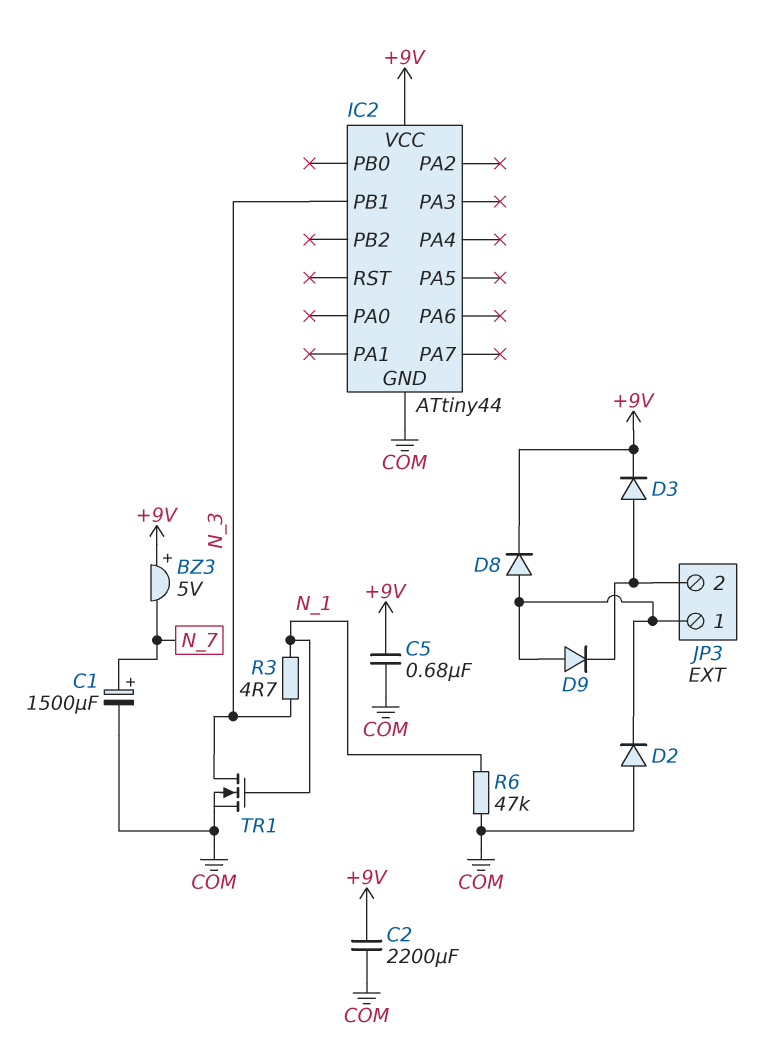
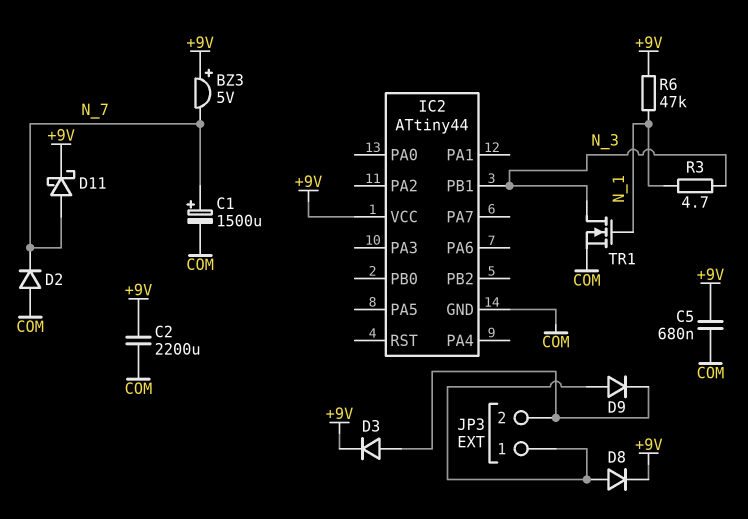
D2: diode (A COM, K JP3/1) -> diode (A COM, K N_7)
D11: none -> schottky (A N_7, K +9V)
R6: 47k (COM, N_1) -> 47k (+9V, N_1)

